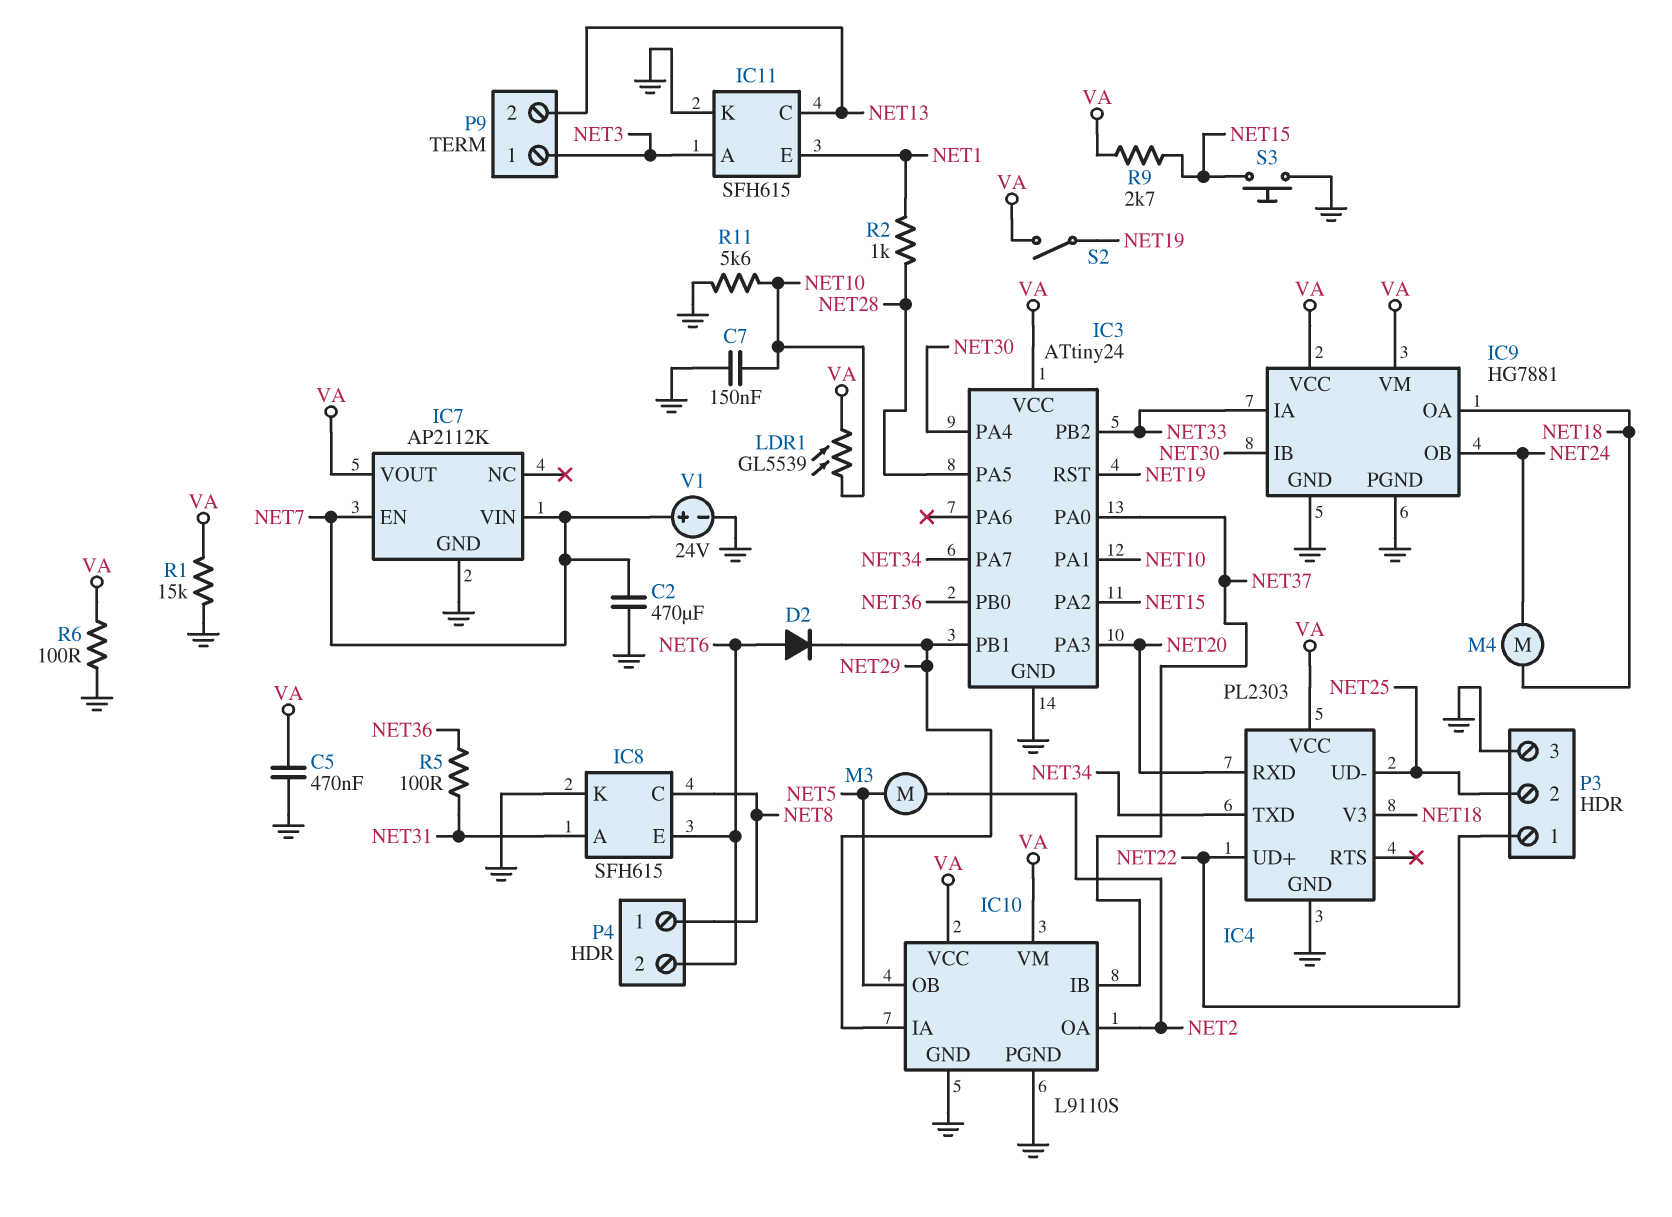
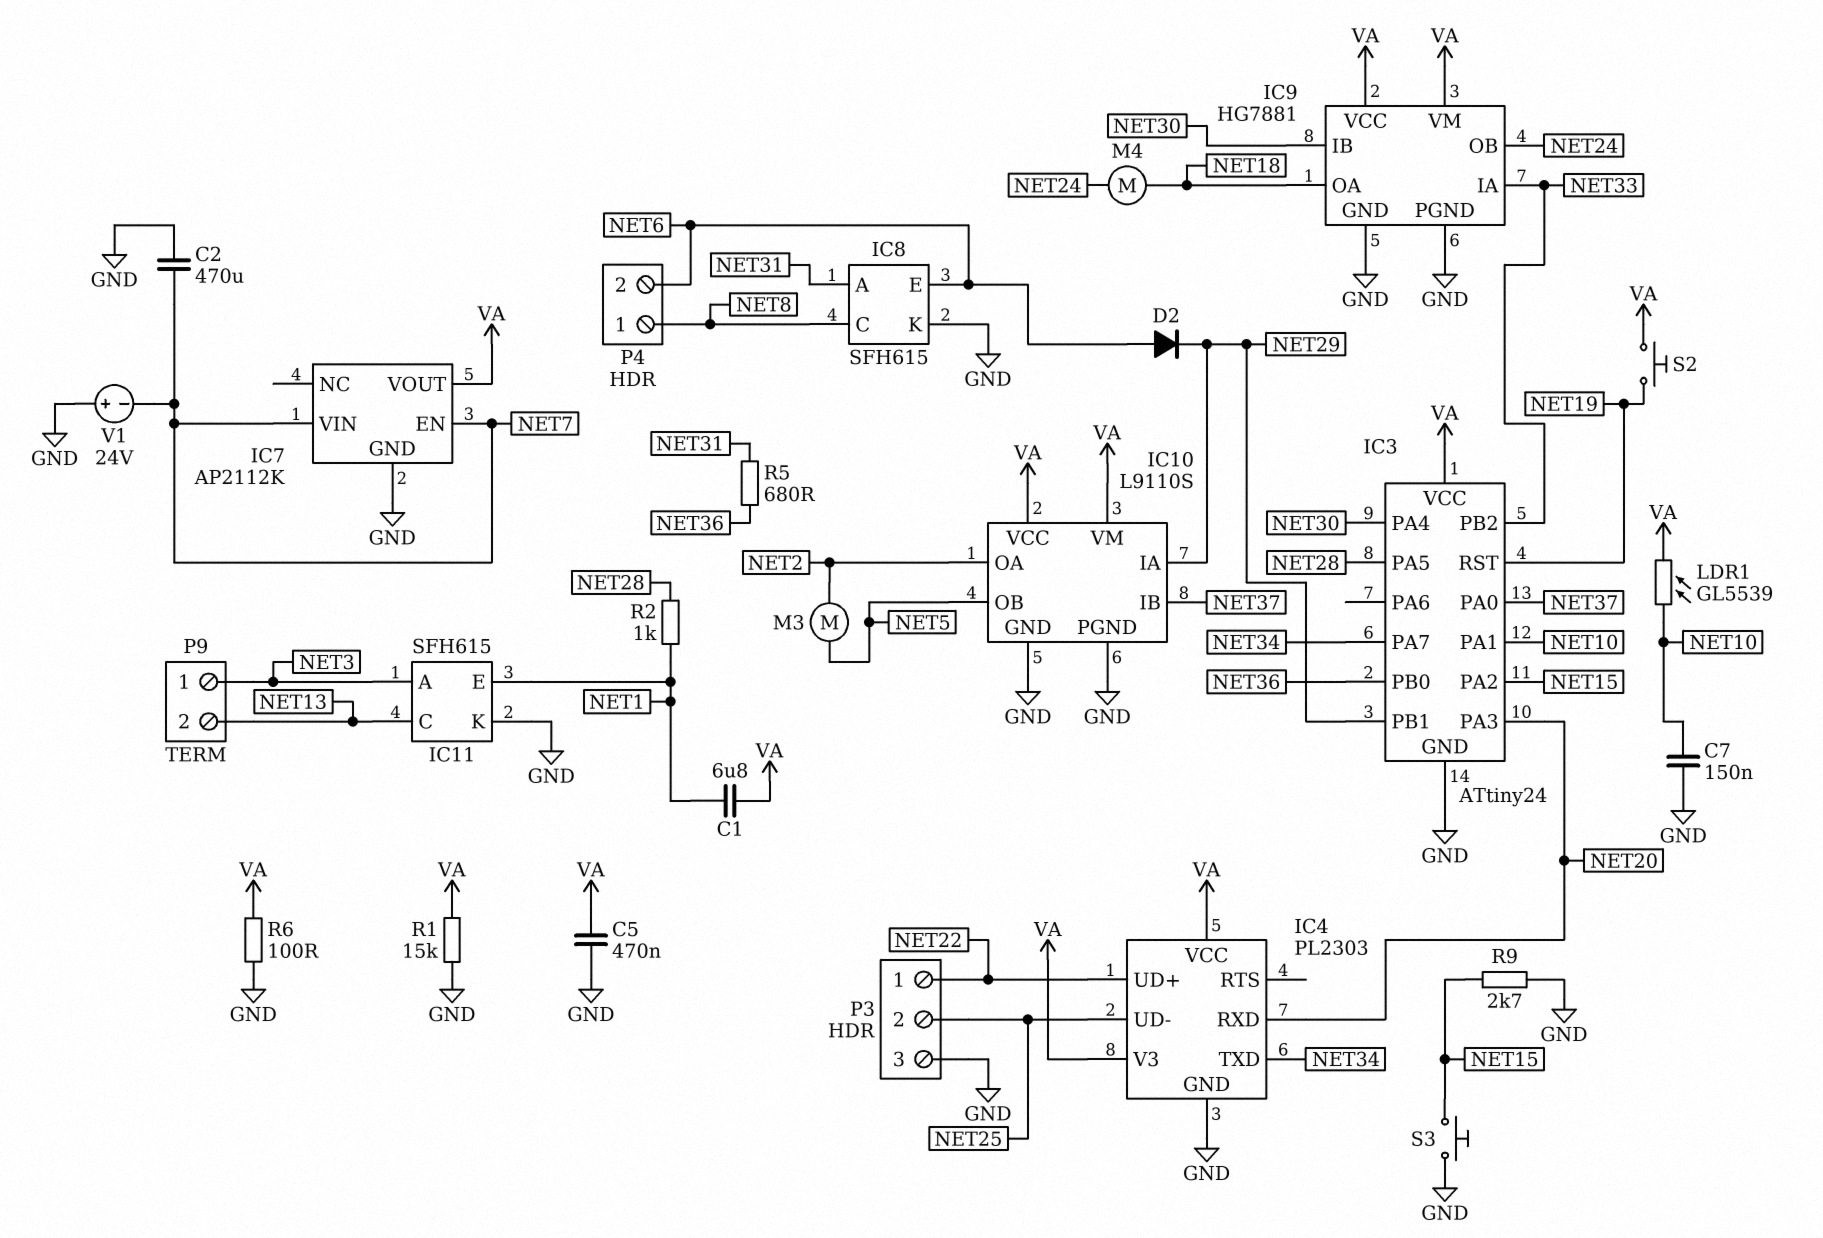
C1: none -> 6.8uF (NET1, VA)
IC4 pin V3: NET18 -> VA
R5: 100 (NET31, NET36) -> 680 (NET31, NET36)
R9: 2.7k (NET15, VA) -> 2.7k (GND, NET15)
R11: 5.6k (GND, NET10) -> none
S2: switch (NET19, VA) -> button (NET19, VA)
V1: 24V (plus NET7, minus GND) -> 24V (plus GND, minus NET7)

